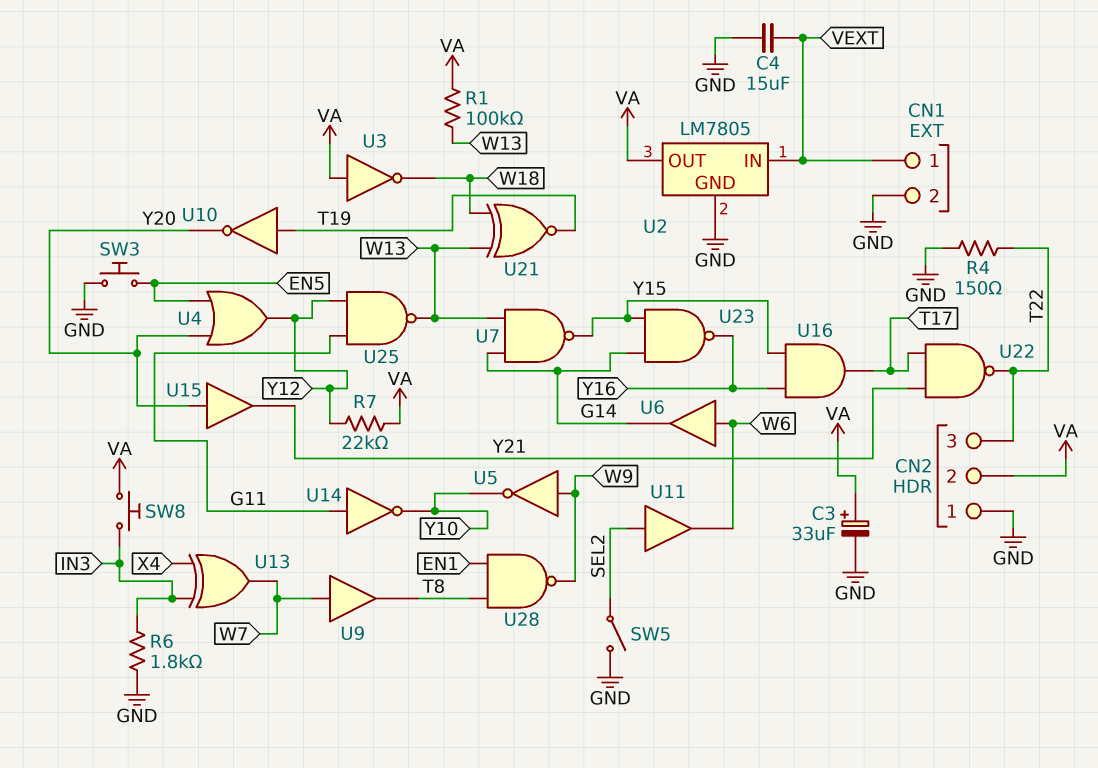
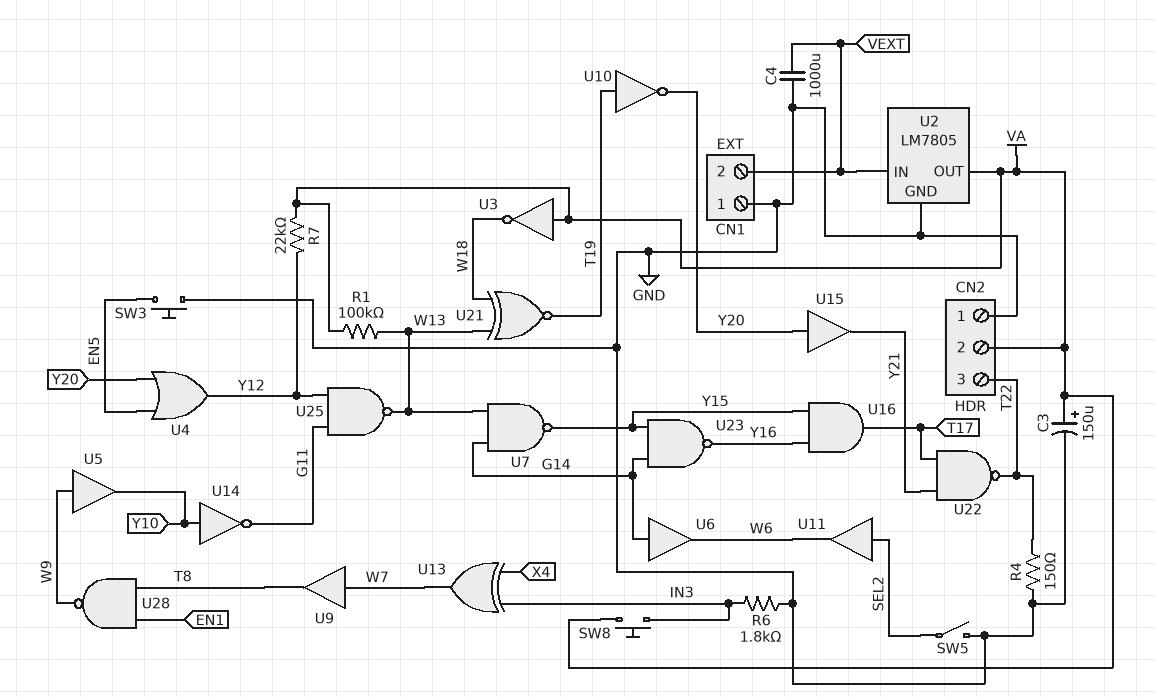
C3: 33uF (plus VA, minus GND) -> 150uF (plus VA, minus GND)
C4: 15uF (GND, VEXT) -> 1000uF (GND, VEXT)
CN1 pin 1: VEXT -> GND
CN1 pin 2: GND -> VEXT
U5: NOT (in W9, out Y10) -> buffer (in W9, out Y10)
U6: buffer (in W6, out G14) -> buffer (in G14, out W6)
U14: NOT (in G11, out Y10) -> NOT (in Y10, out G11)

